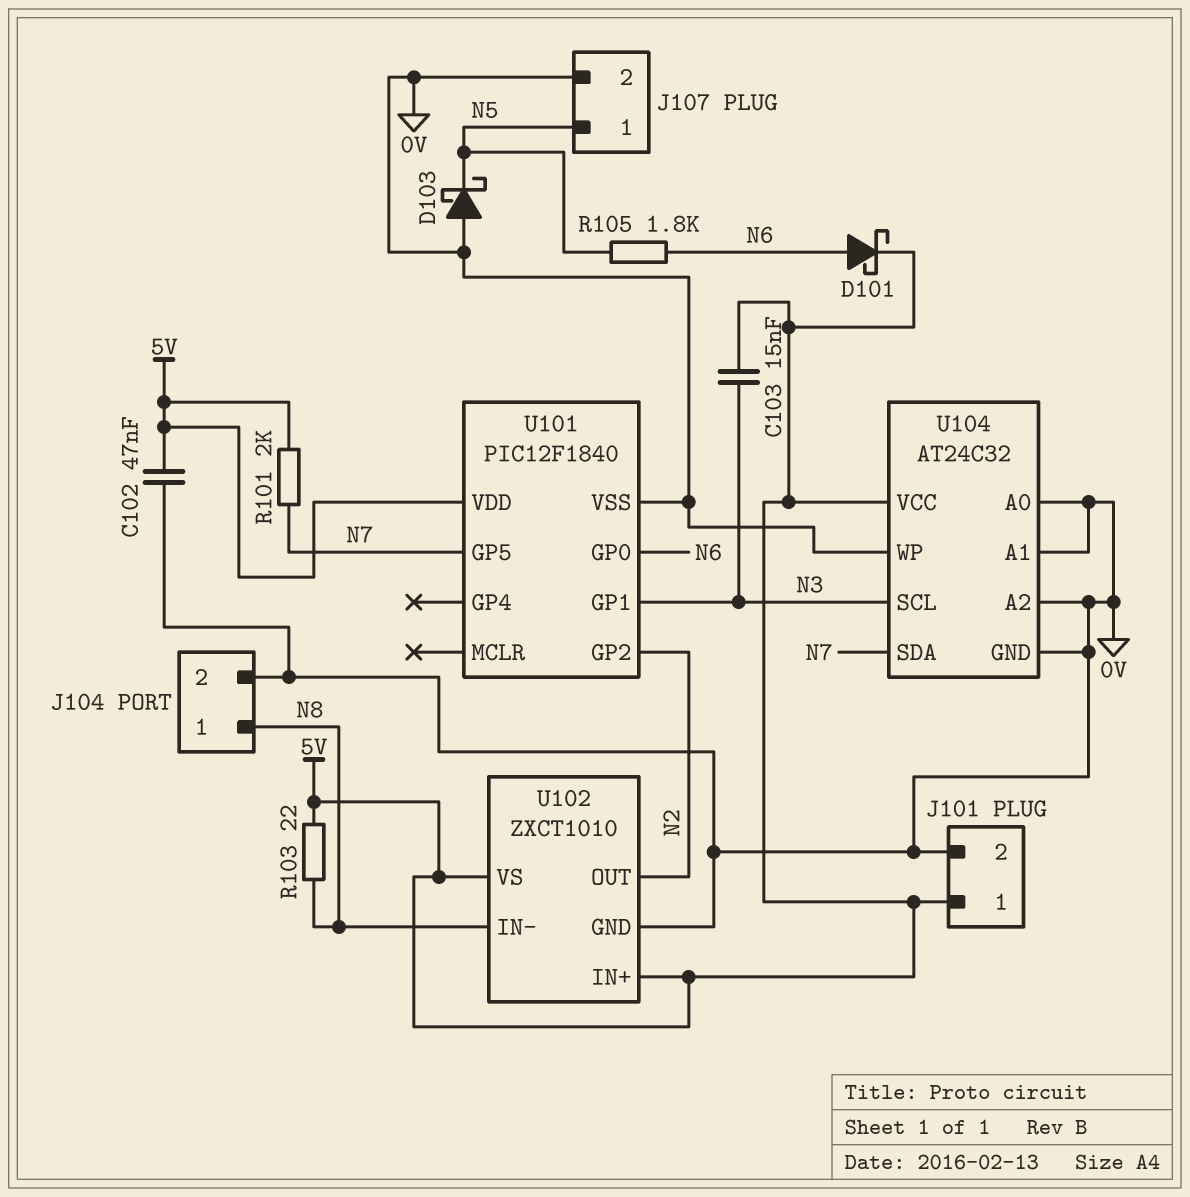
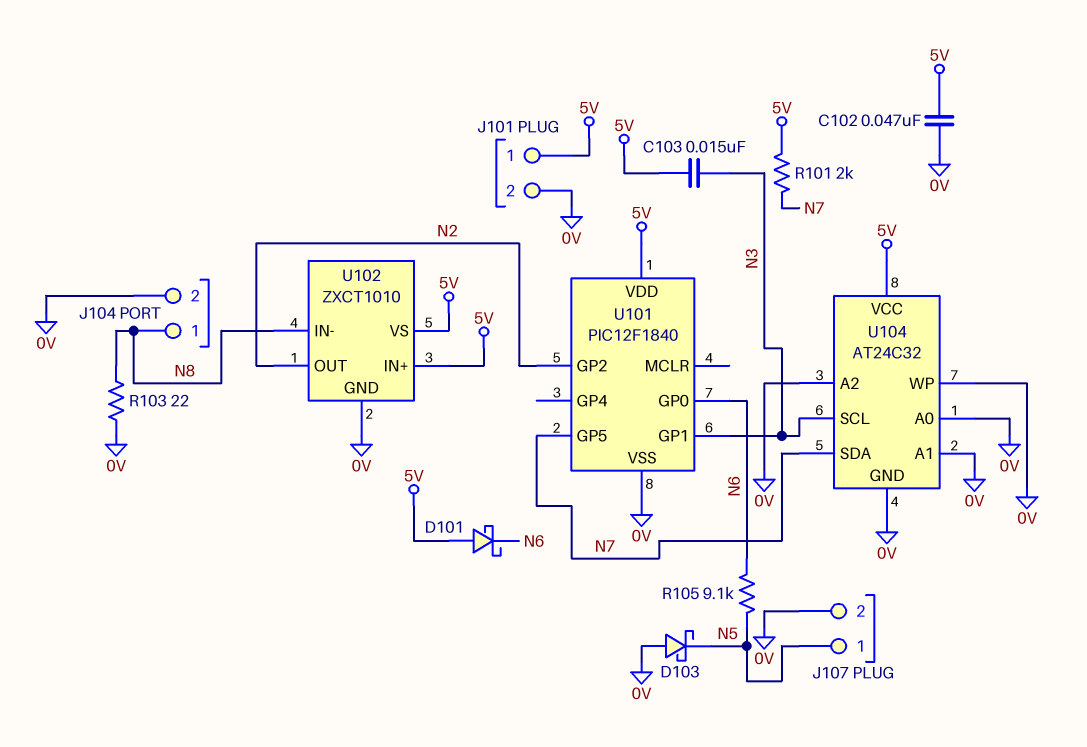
D101: schottky (A N6, K 5V) -> schottky (A 5V, K N6)
R103: 22 (5V, N8) -> 22 (0V, N8)
R105: 1.8k (N5, N6) -> 9.1k (N5, N6)

